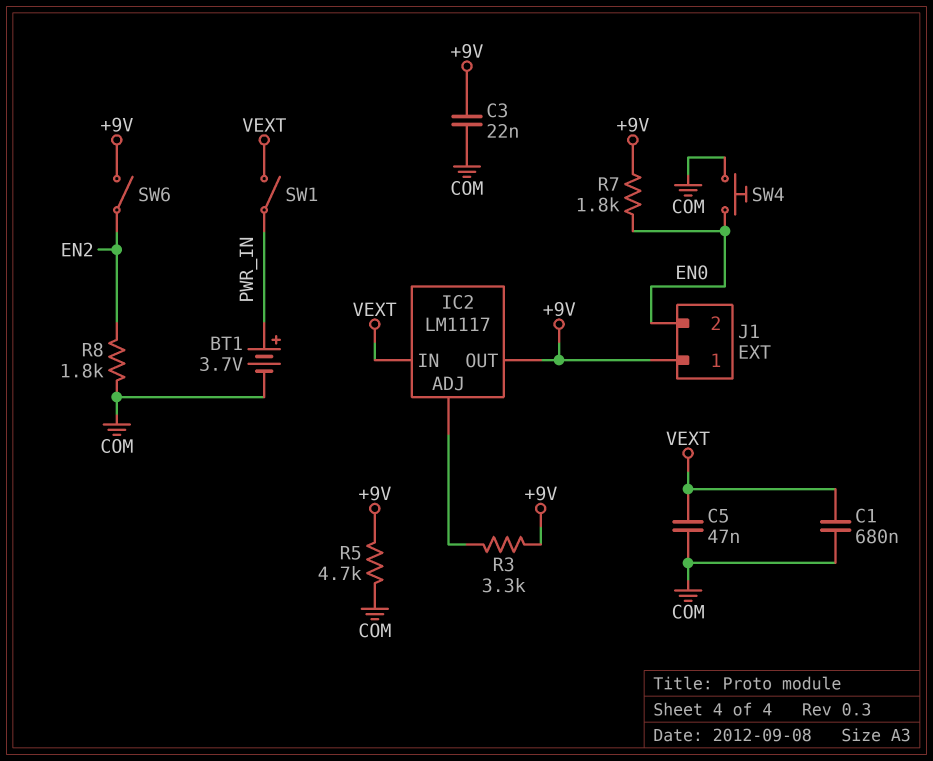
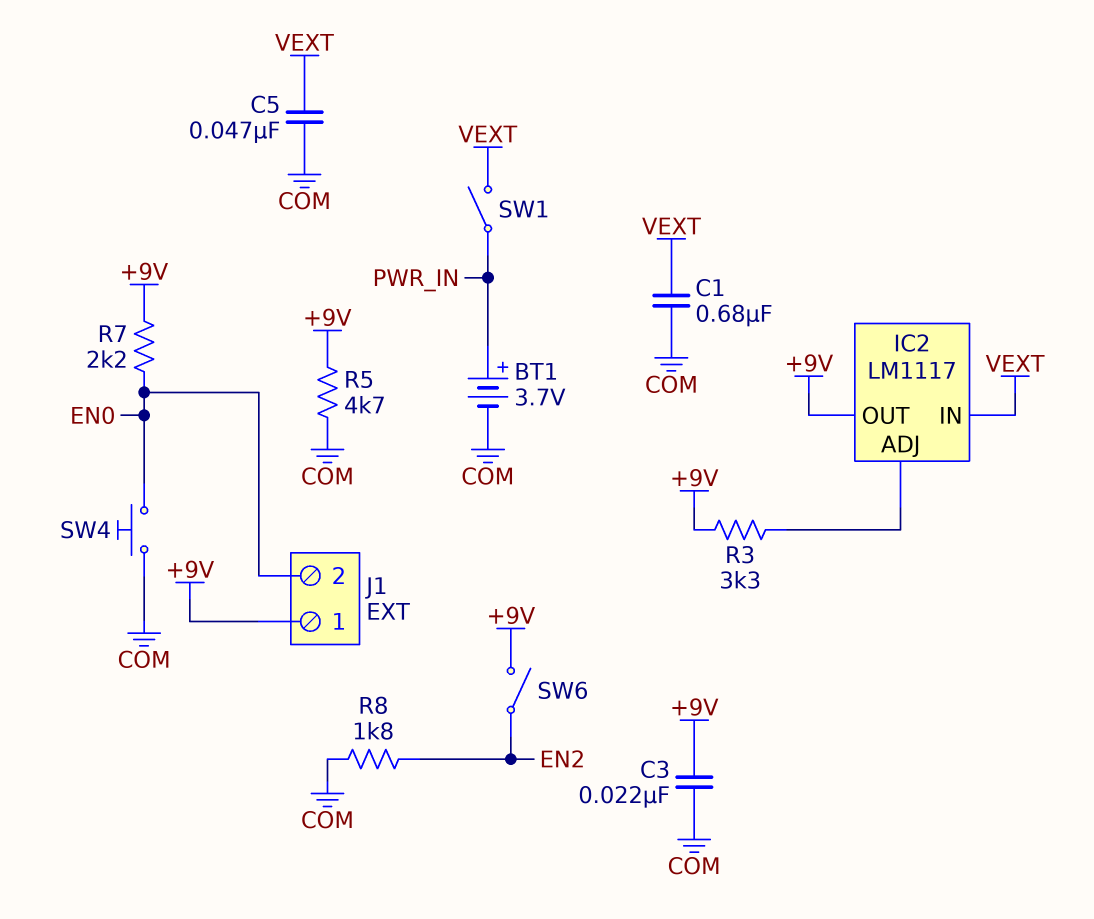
R7: 1.8k (+9V, EN0) -> 2.2k (+9V, EN0)

